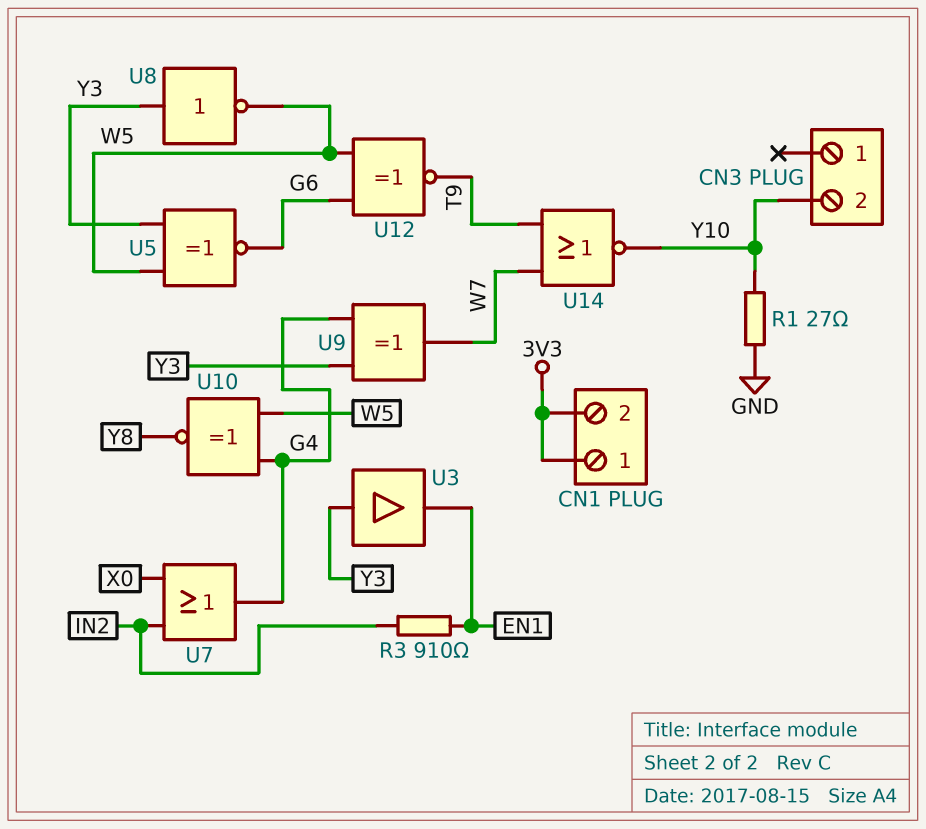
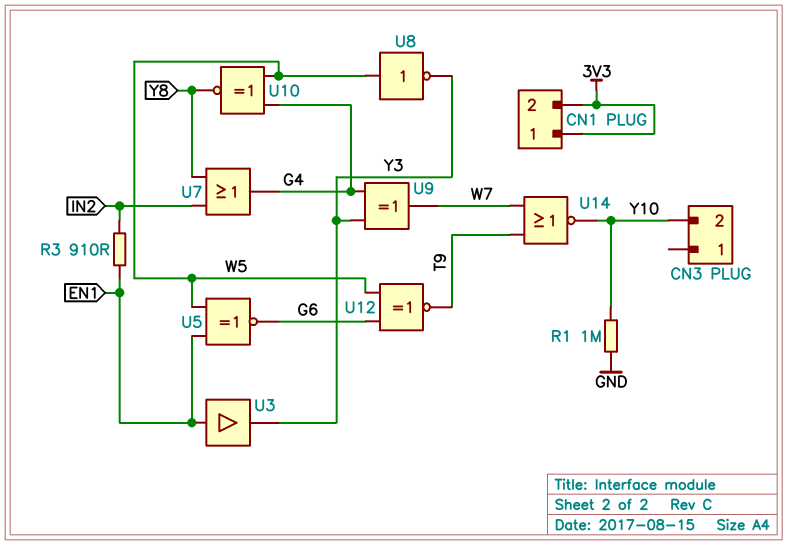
R1: 27 (GND, Y10) -> 1M (GND, Y10)
U3: buffer (in Y3, out EN1) -> buffer (in EN1, out Y3)
U5: XNOR (in W5, in Y3, out G6) -> XNOR (in EN1, in W5, out G6)
U7: OR (in IN2, in X0, out G4) -> OR (in IN2, in Y8, out G4)
U8: NOT (in Y3, out W5) -> NOT (in W5, out Y3)

